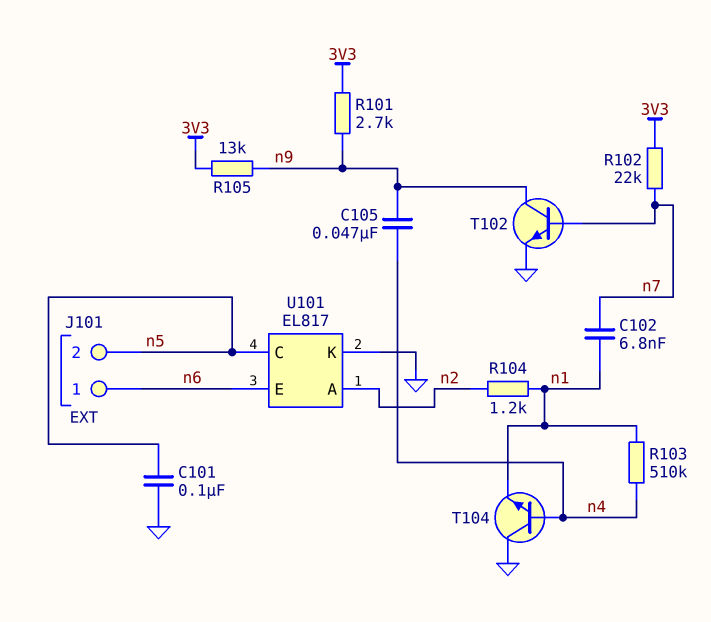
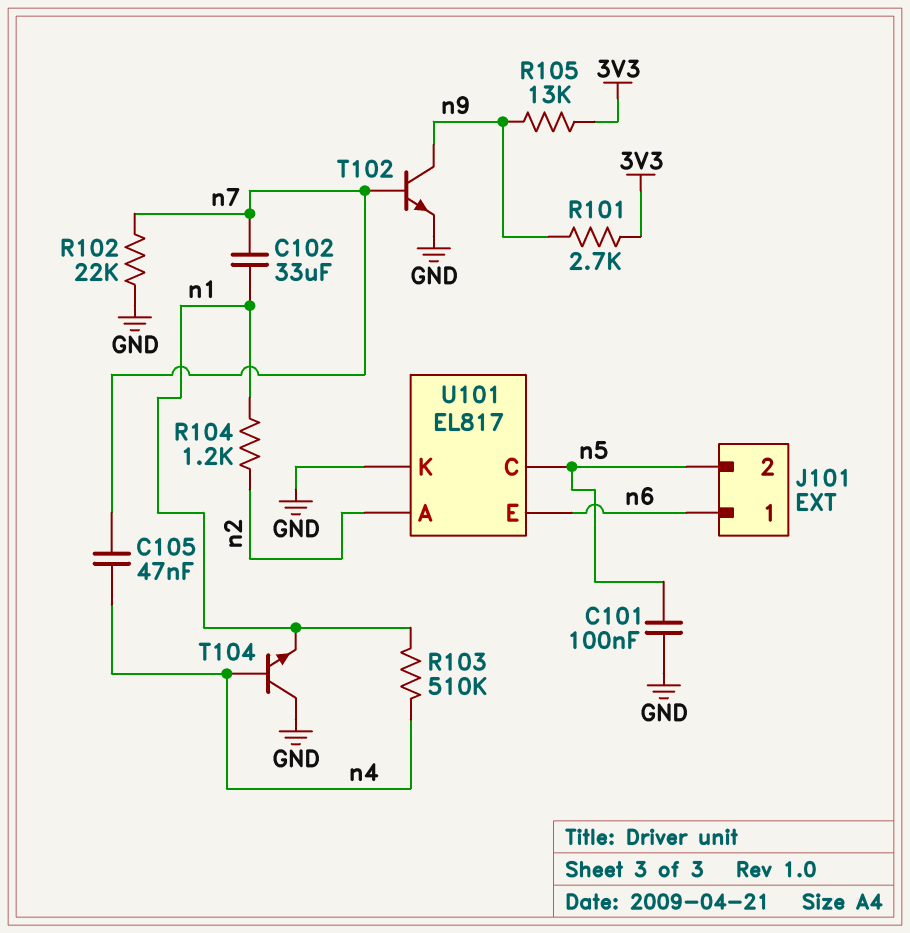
C102: 6.8nF (n1, n7) -> 33uF (n1, n7)
C105: 47nF (n4, n9) -> 47nF (n4, n7)
R102: 22k (3V3, n7) -> 22k (GND, n7)

